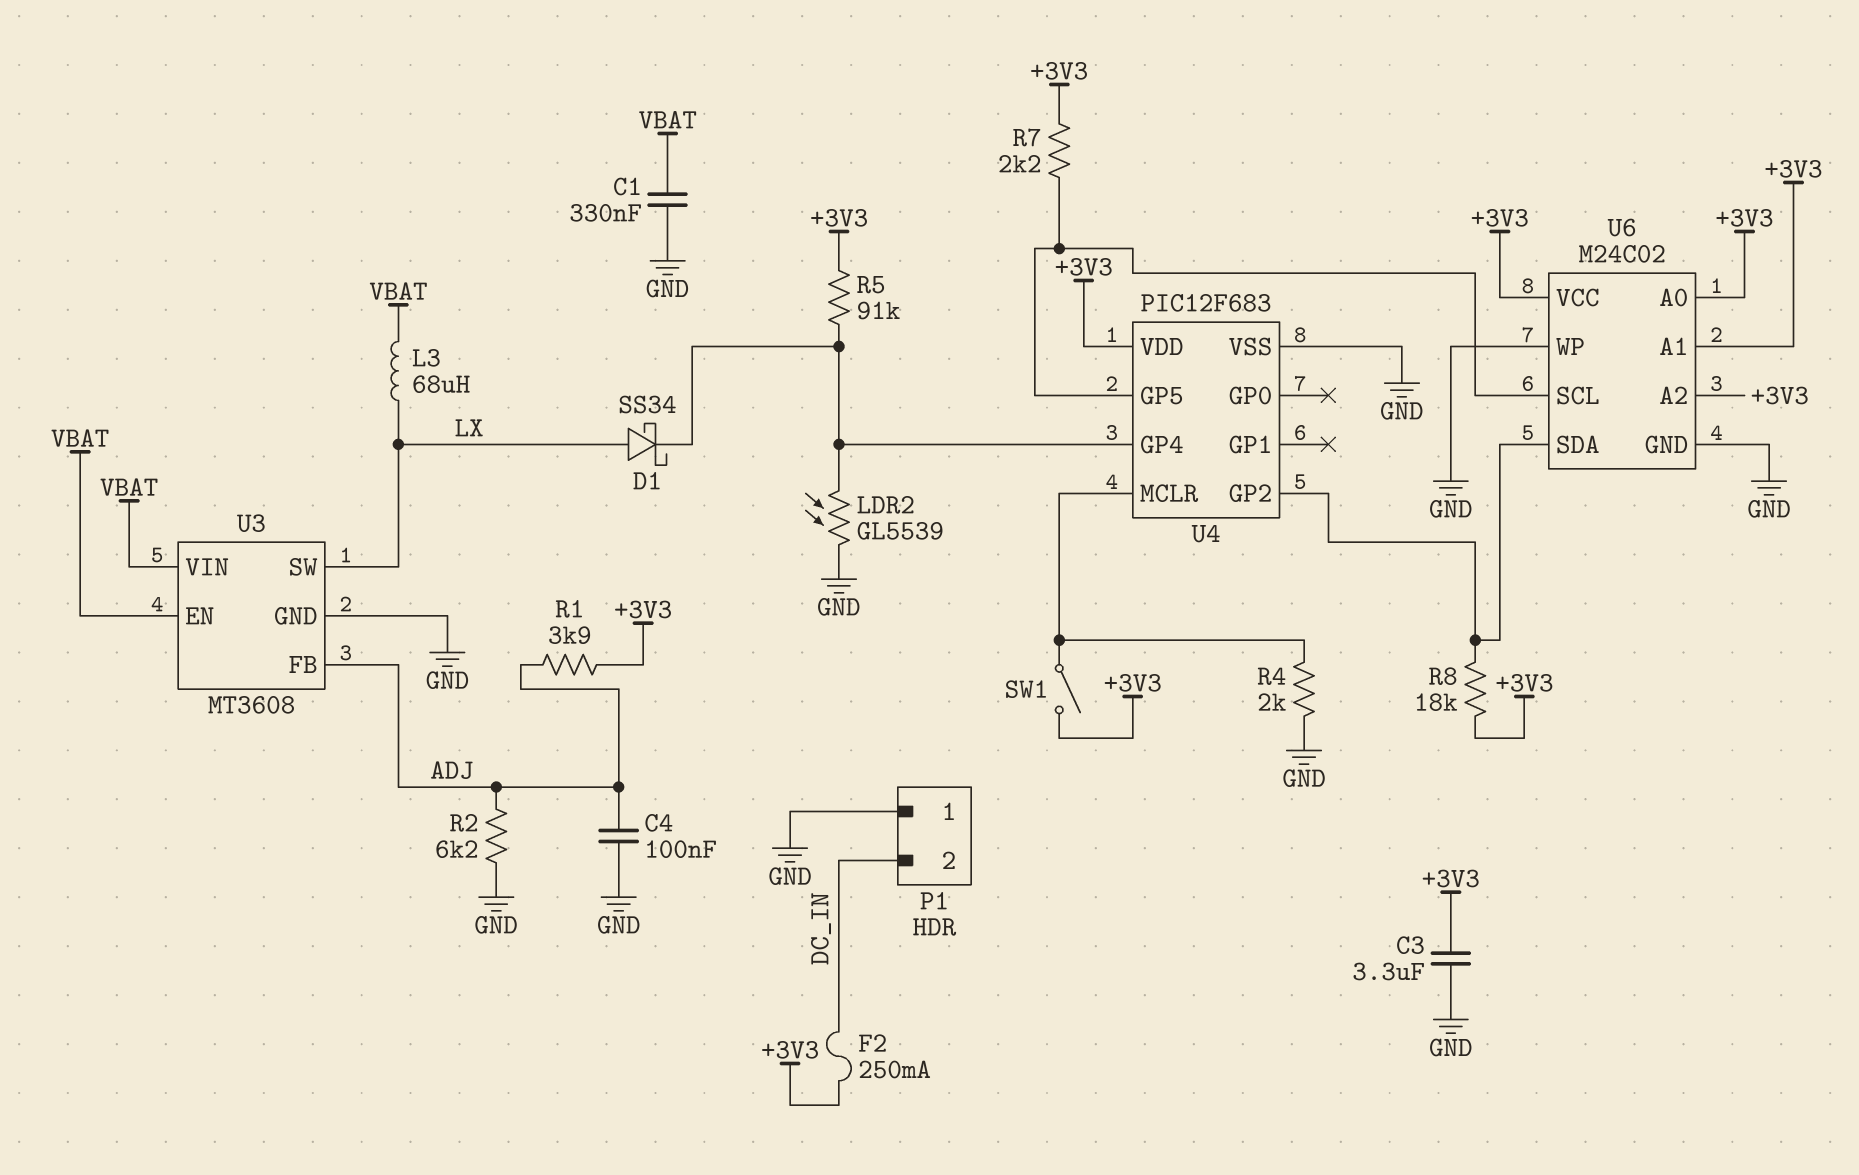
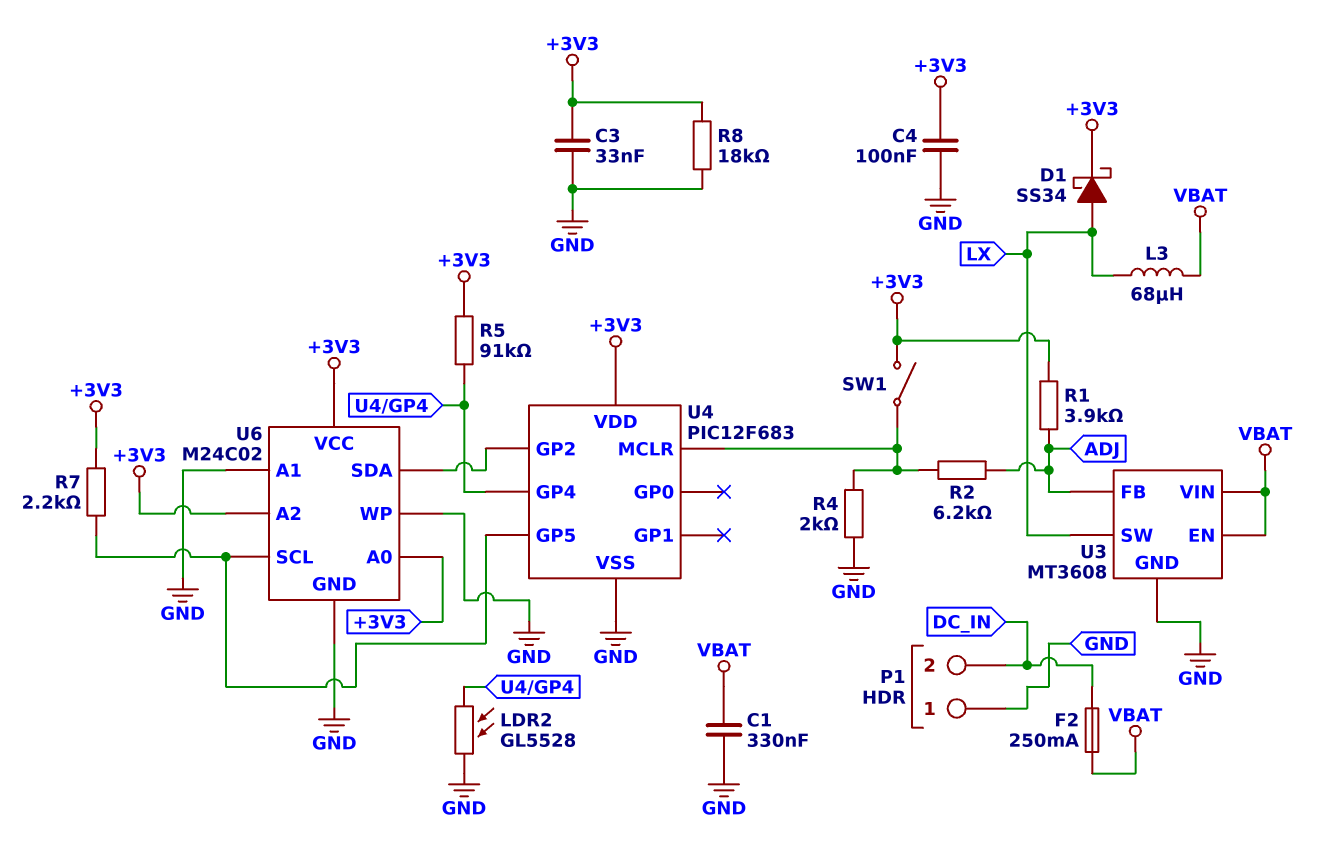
C3: 3.3uF (+3V3, GND) -> 33nF (+3V3, GND)
C4: 100nF (ADJ, GND) -> 100nF (+3V3, GND)
D1: schottky SS34 (A LX, K U4/GP4) -> schottky SS34 (A LX, K +3V3)
F2: 250mA (+3V3, DC_IN) -> 250mA (DC_IN, VBAT)
LDR2: GL5539 (GND, U4/GP4) -> GL5528 (GND, U4/GP4)
R2: 6.2k (ADJ, GND) -> 6.2k (ADJ, U4/MCLR)
R8: 18k (+3V3, U4/GP2) -> 18k (+3V3, GND)
U6 pin A1: +3V3 -> GND

